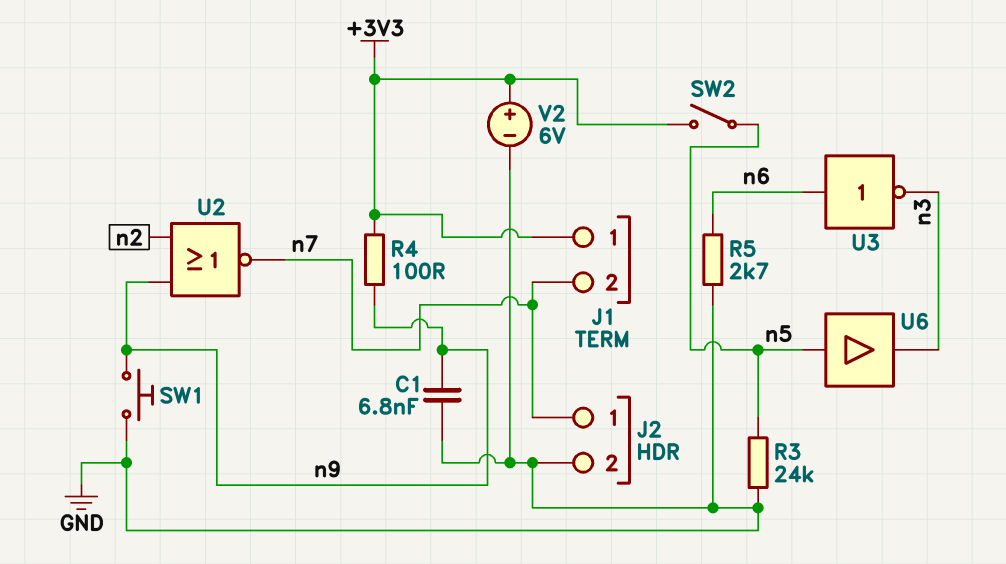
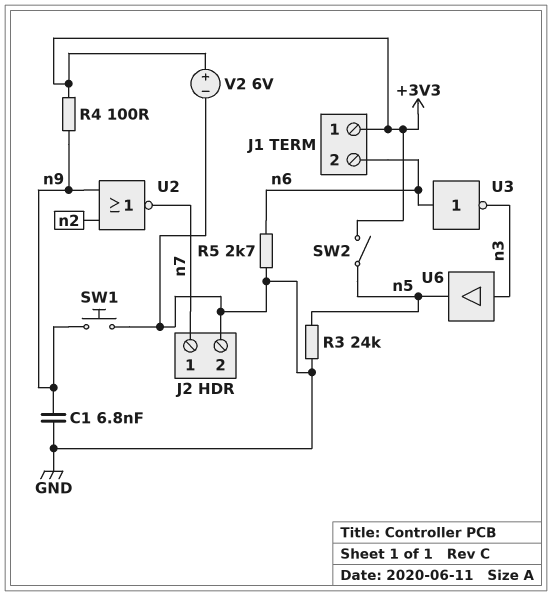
J1 pin 2: n7 -> n6
U6: buffer (in n5, out n3) -> buffer (in n3, out n5)

